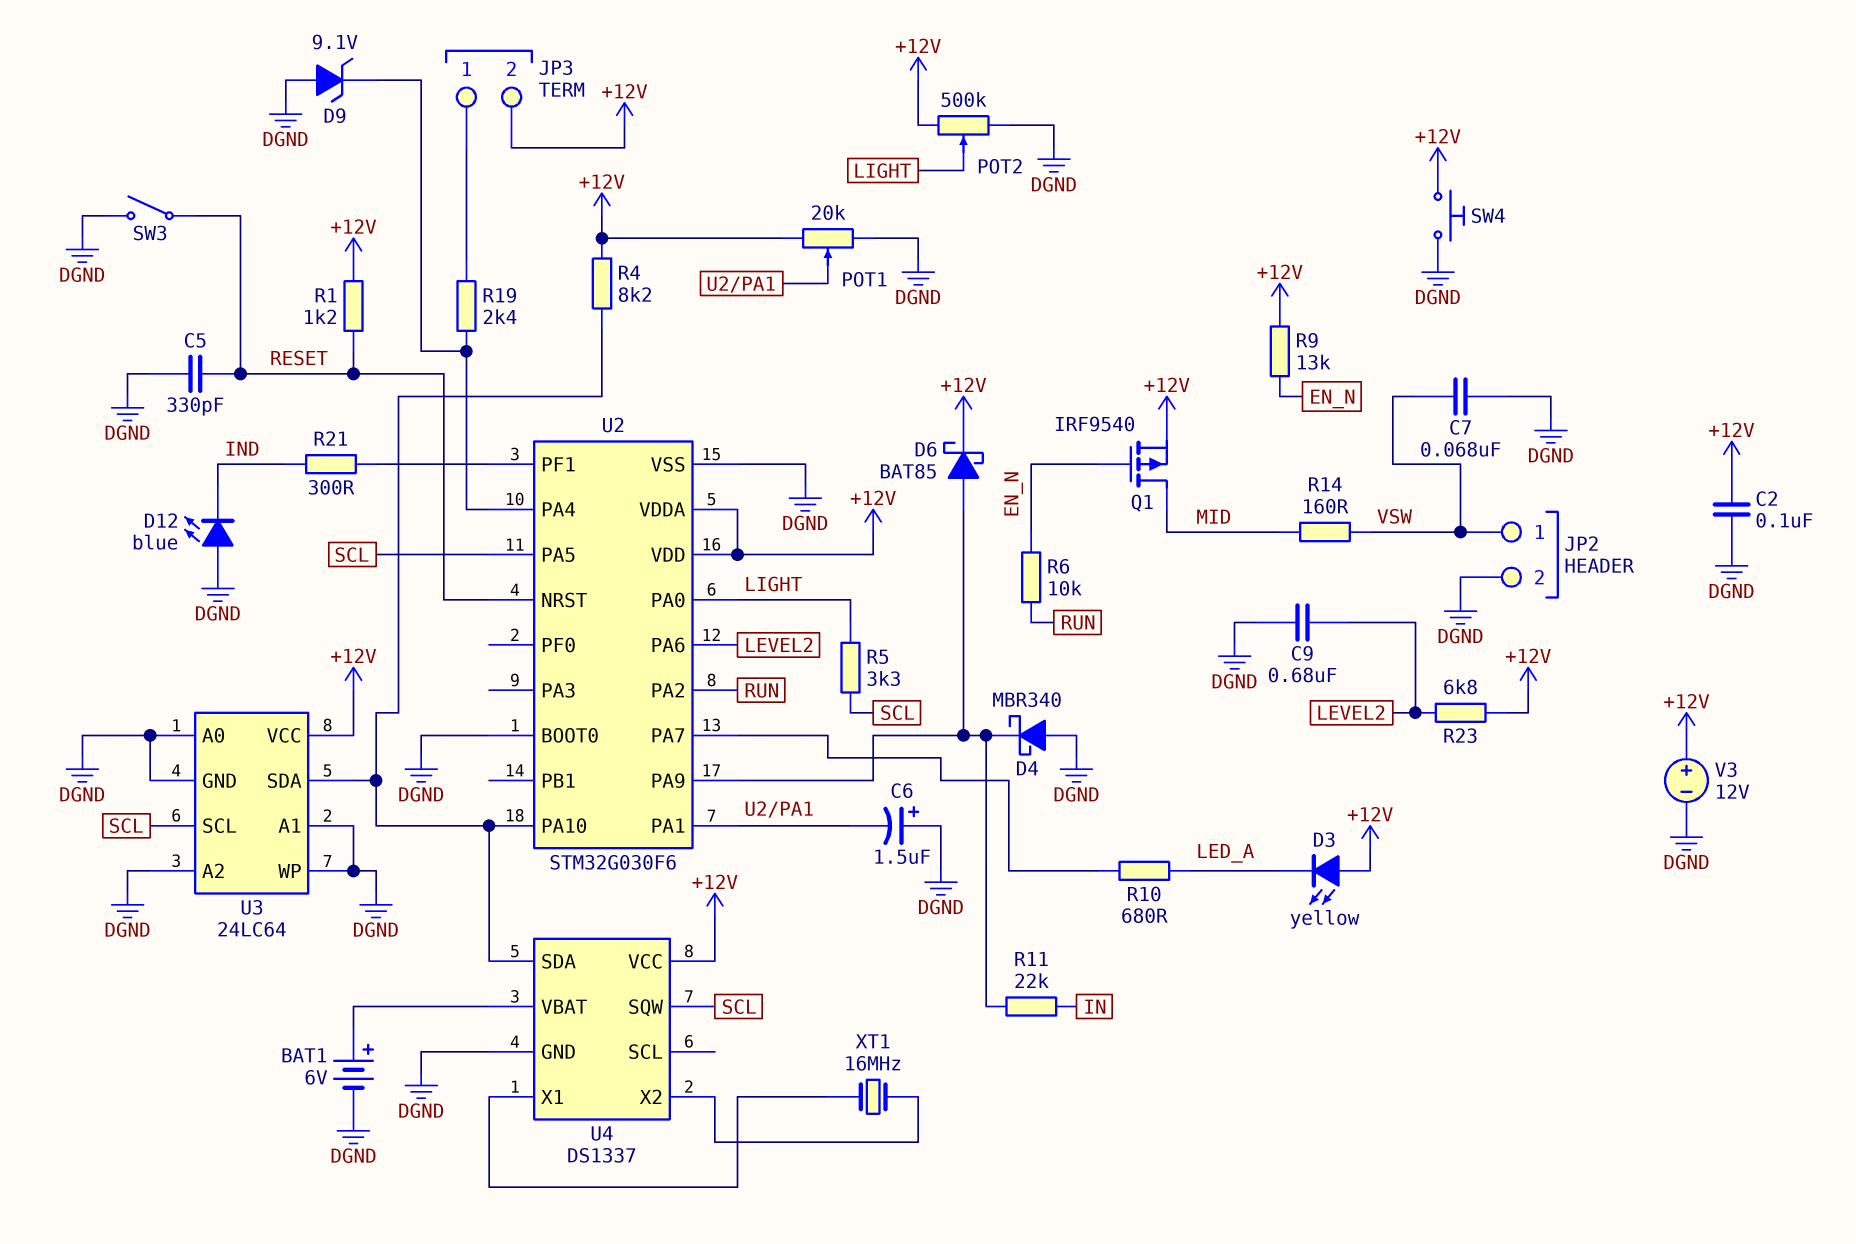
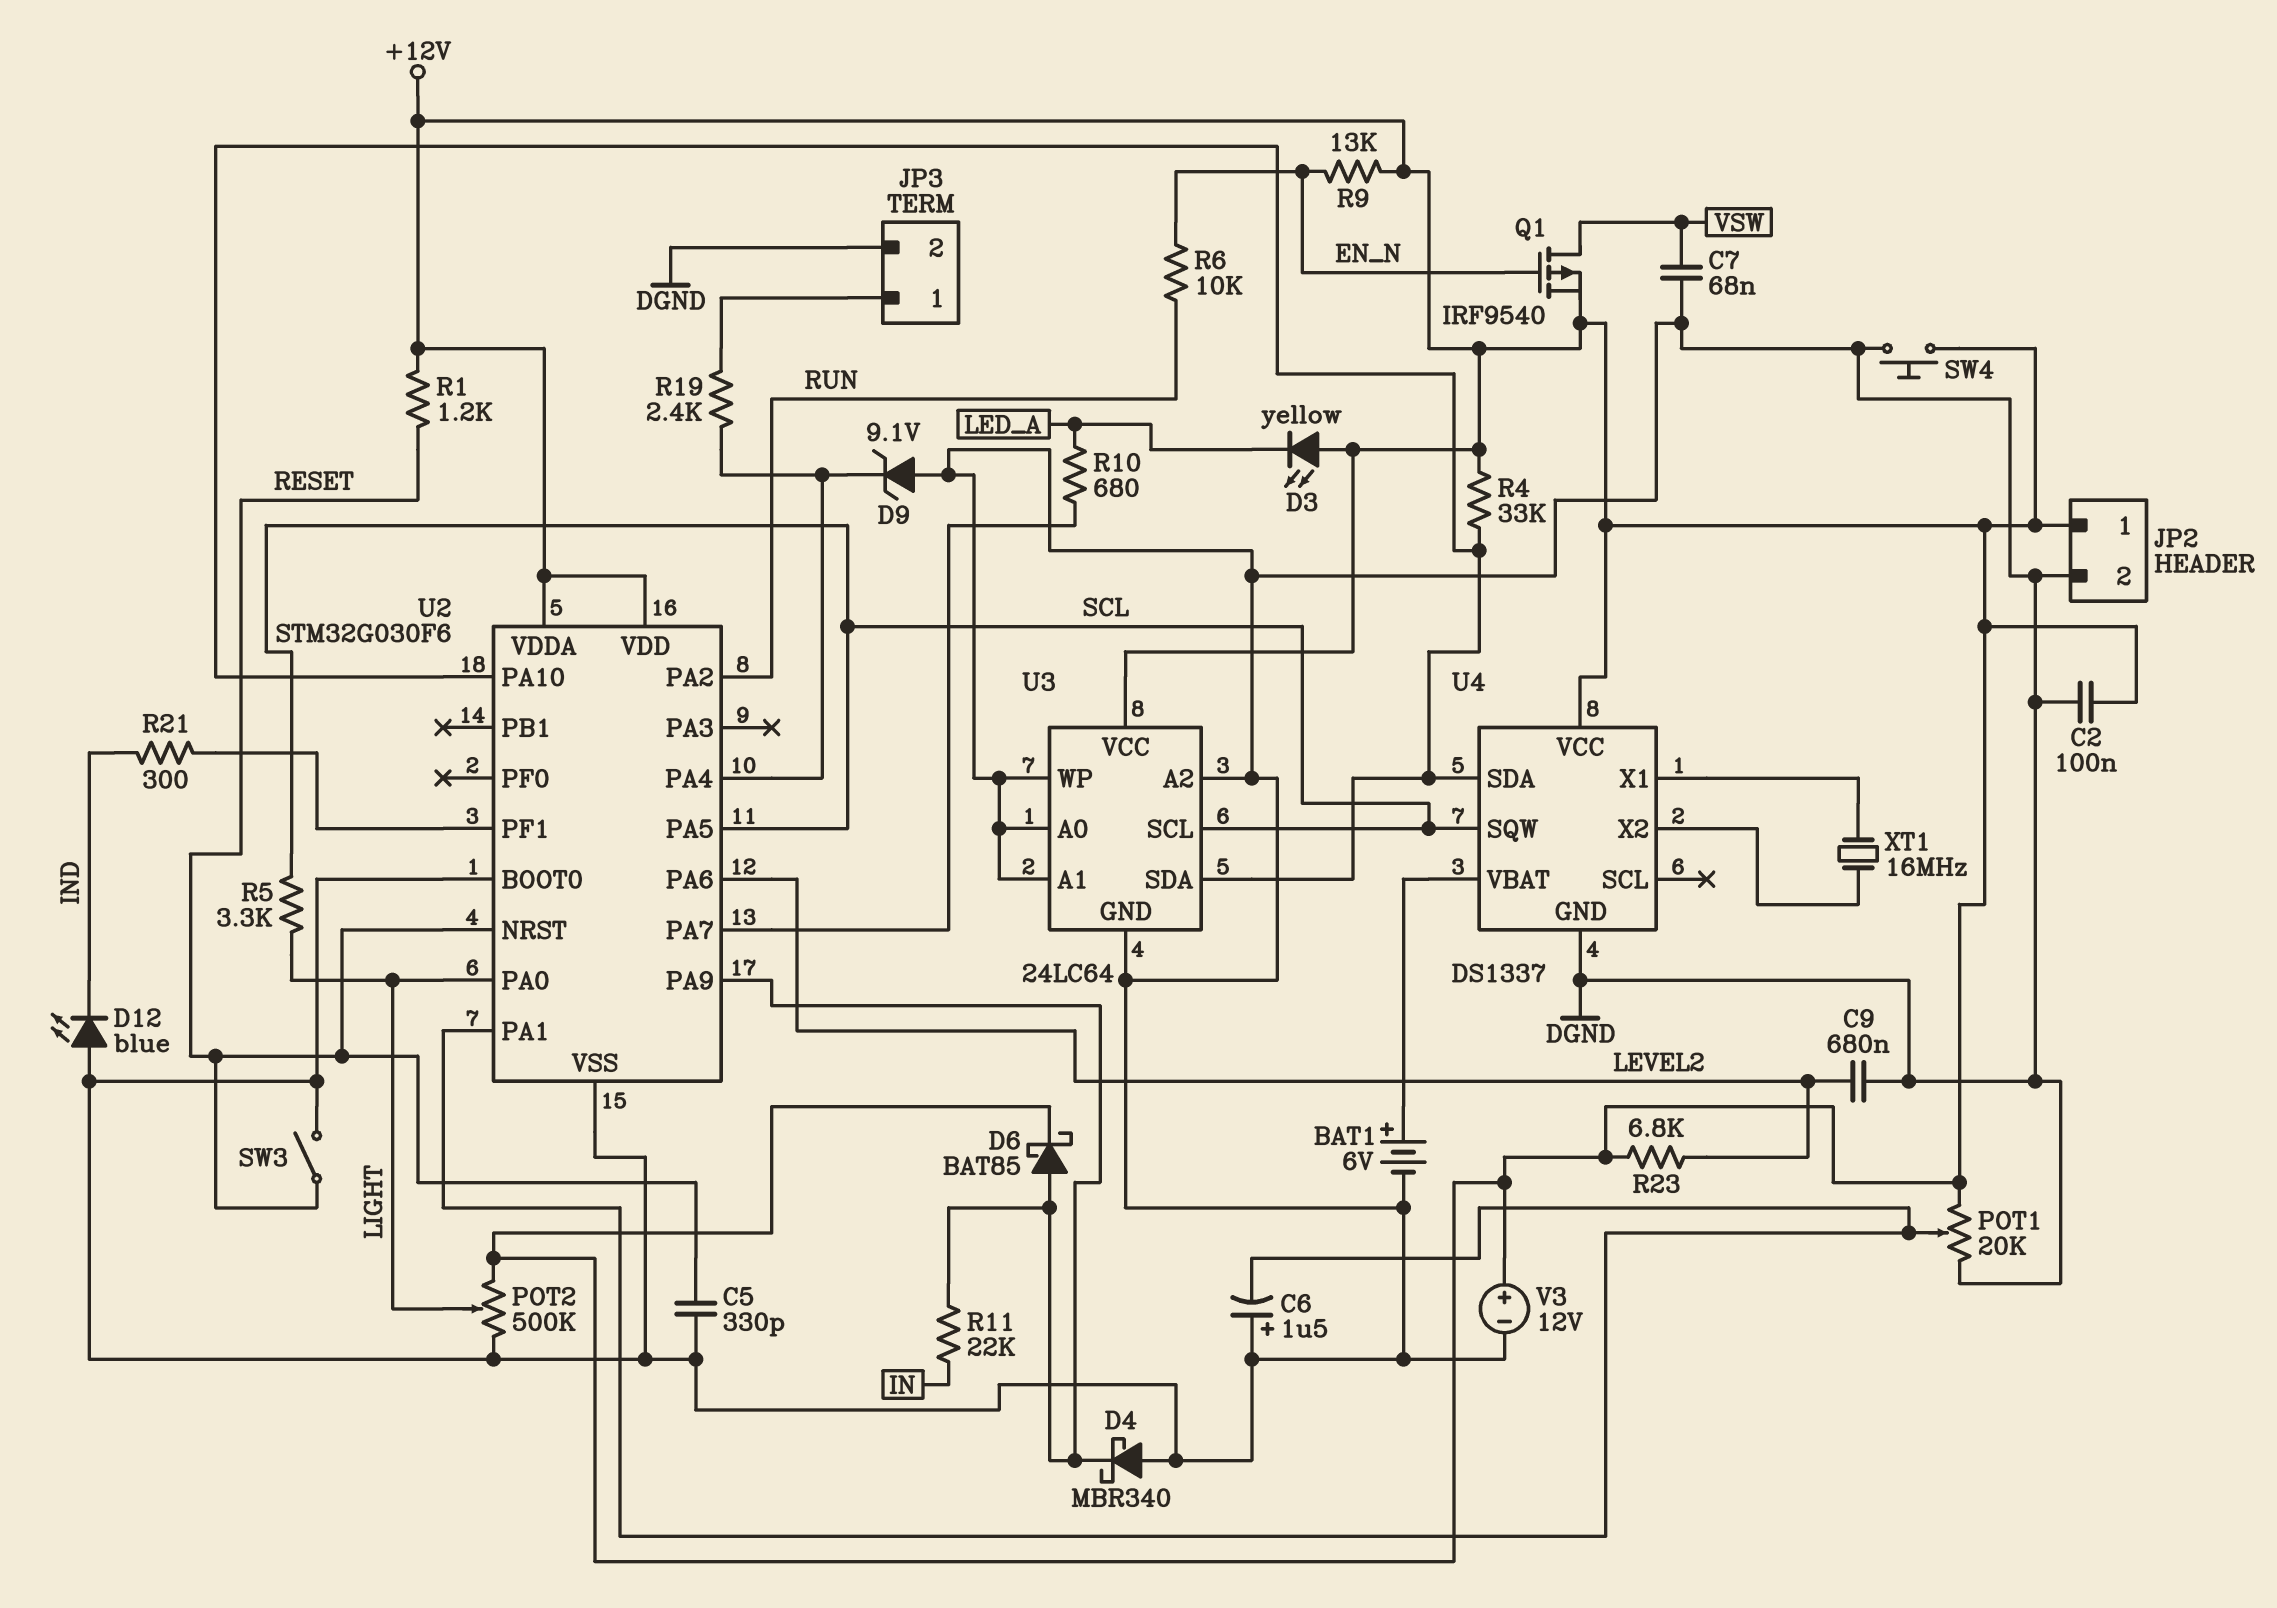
JP2 pin 1: VSW -> +12V
JP3 pin 2: +12V -> DGND
Q1: PMOS IRF9540 (G EN_N, D MID, S +12V) -> PMOS IRF9540 (G EN_N, D VSW, S +12V)
R4: 8.2k (+12V, U2/PA10) -> 33k (+12V, U2/PA10)
R14: 160 (MID, VSW) -> none

